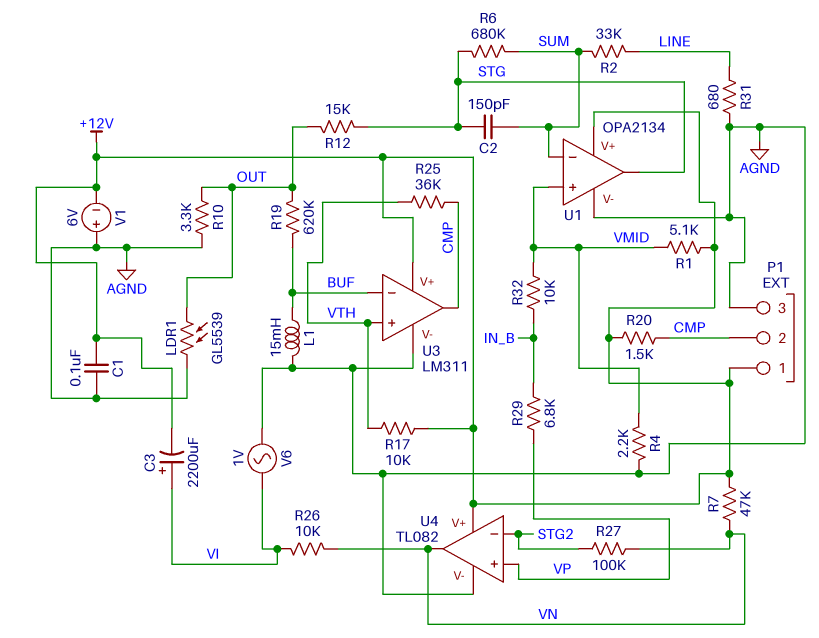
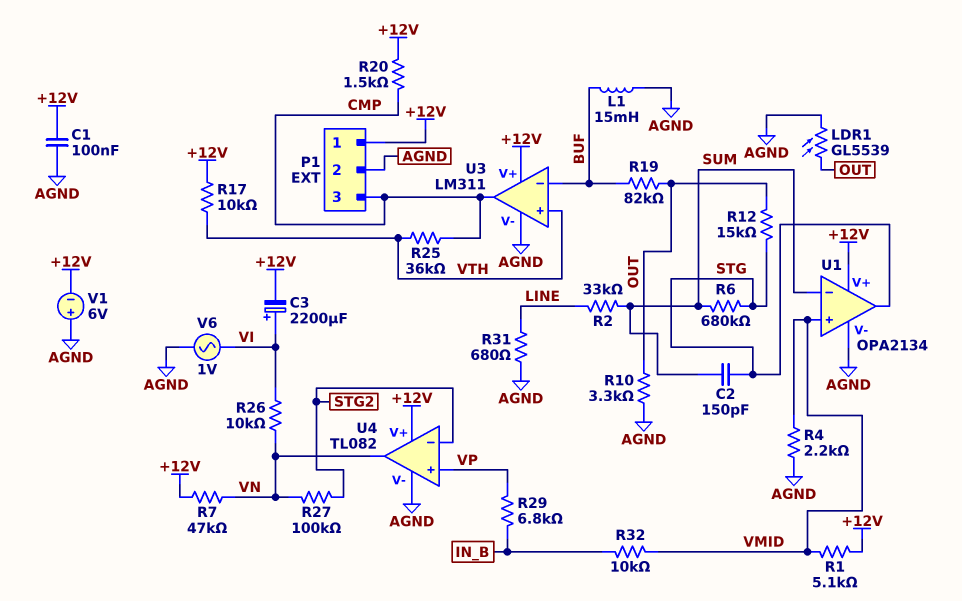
P1 pin 2: CMP -> AGND
P1 pin 3: AGND -> CMP
R19: 620k (BUF, OUT) -> 82k (BUF, OUT)

